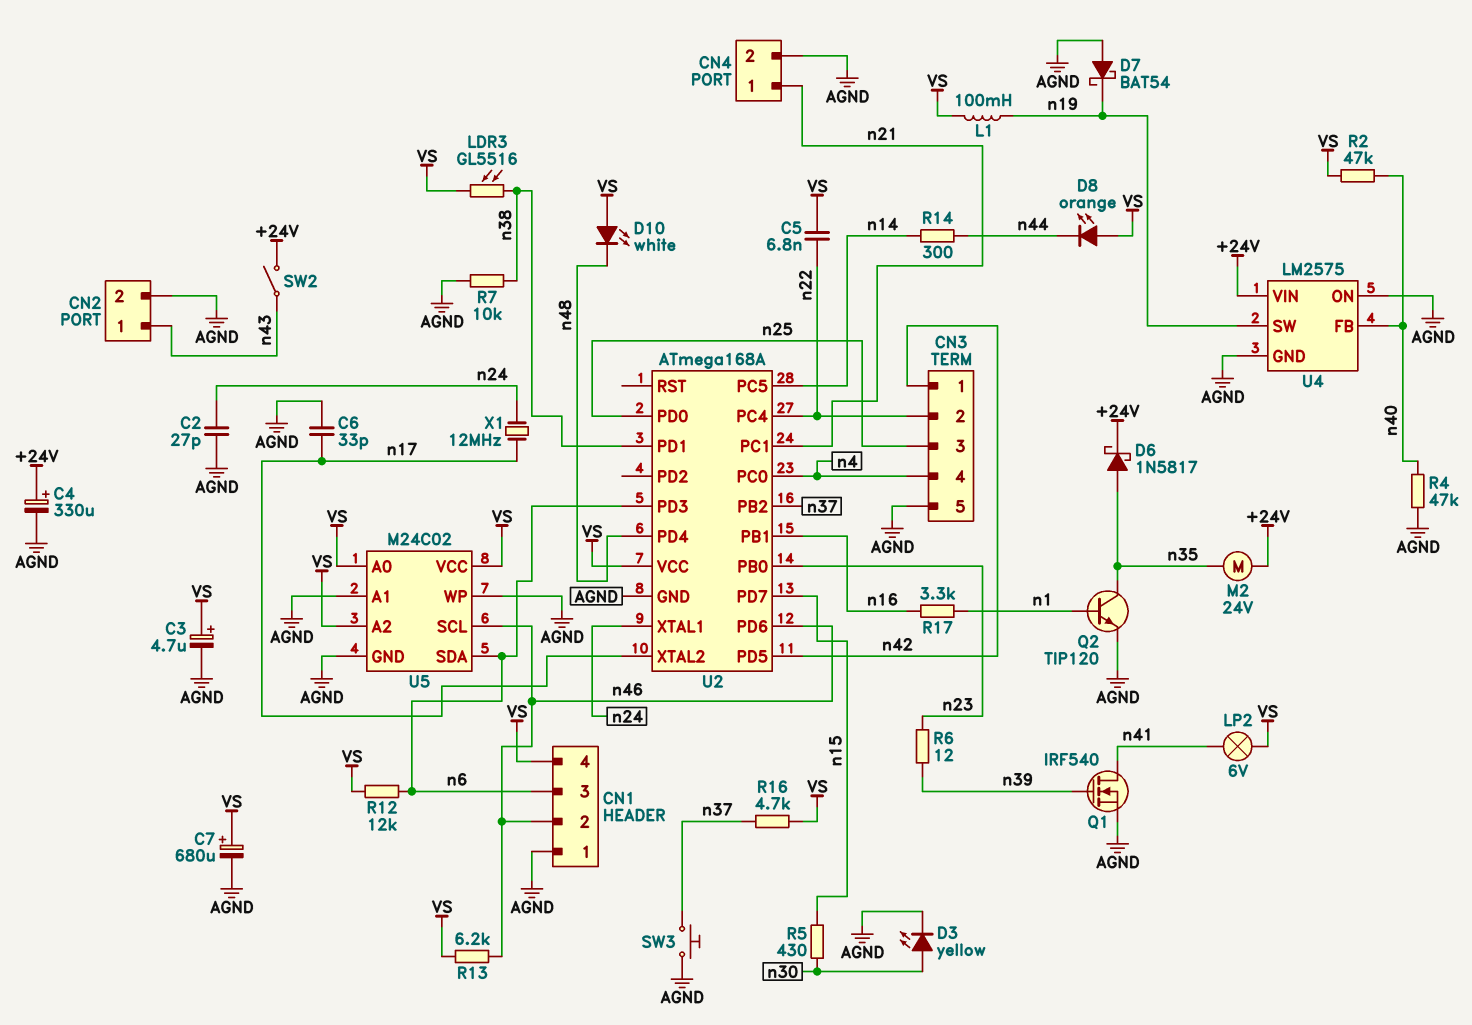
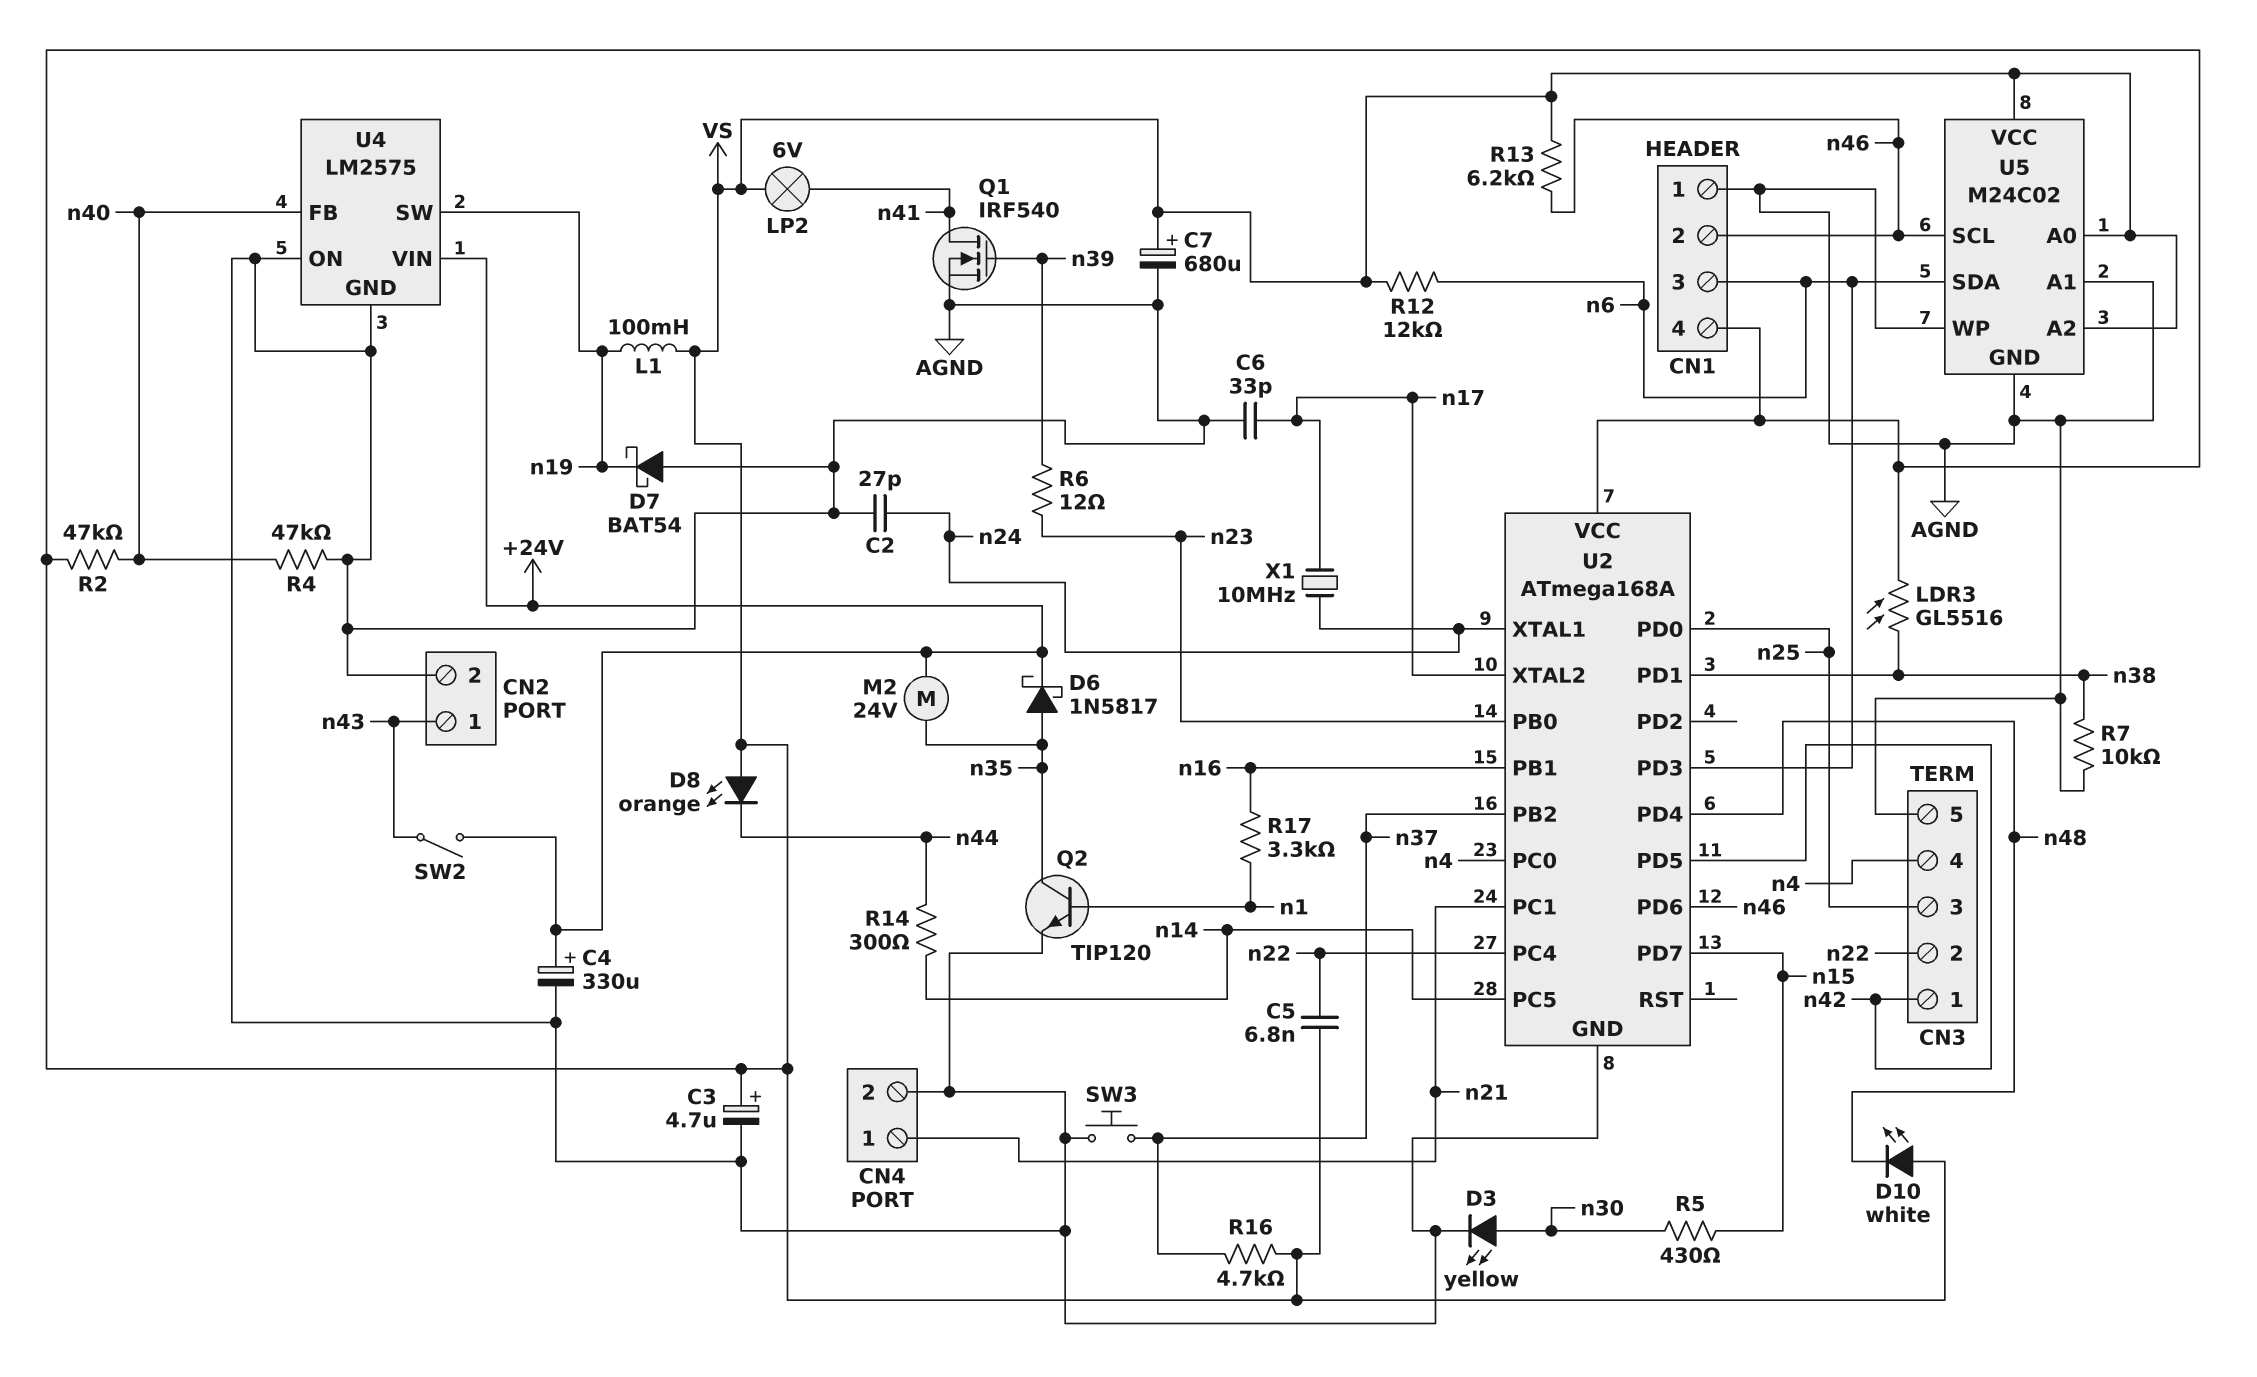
X1: 12MHz (n17, n24) -> 10MHz (n17, n24)

